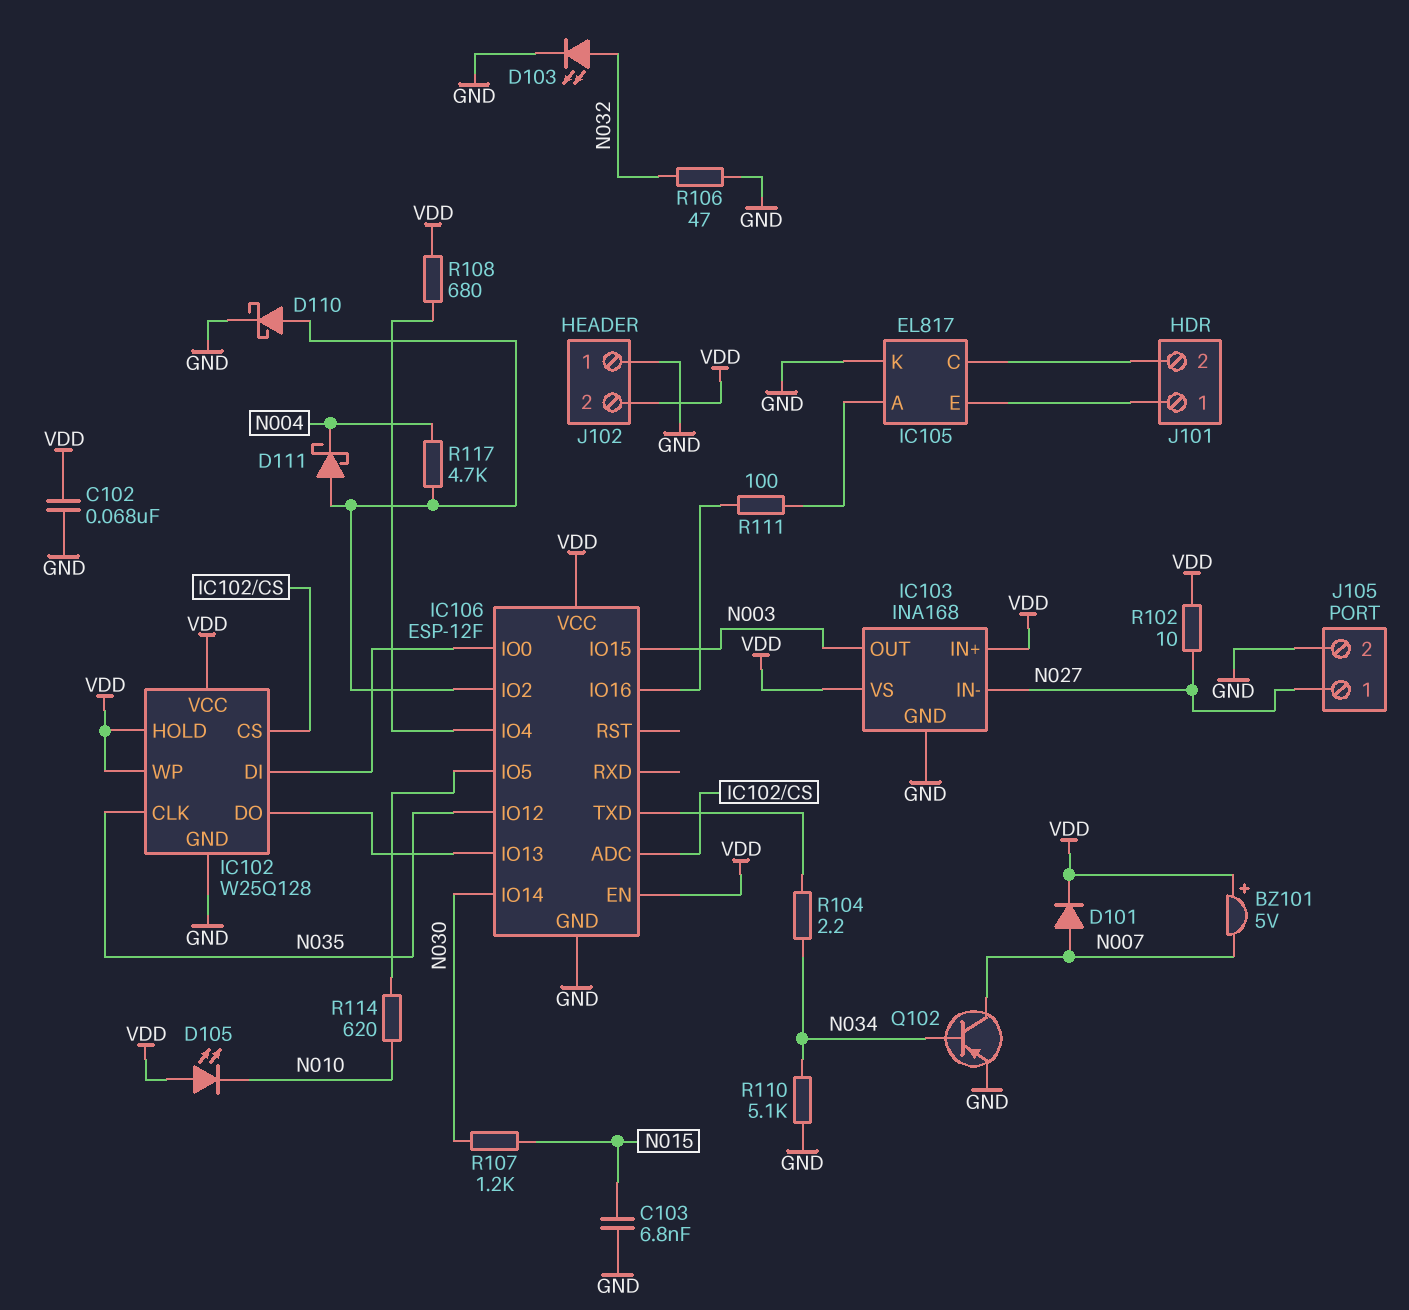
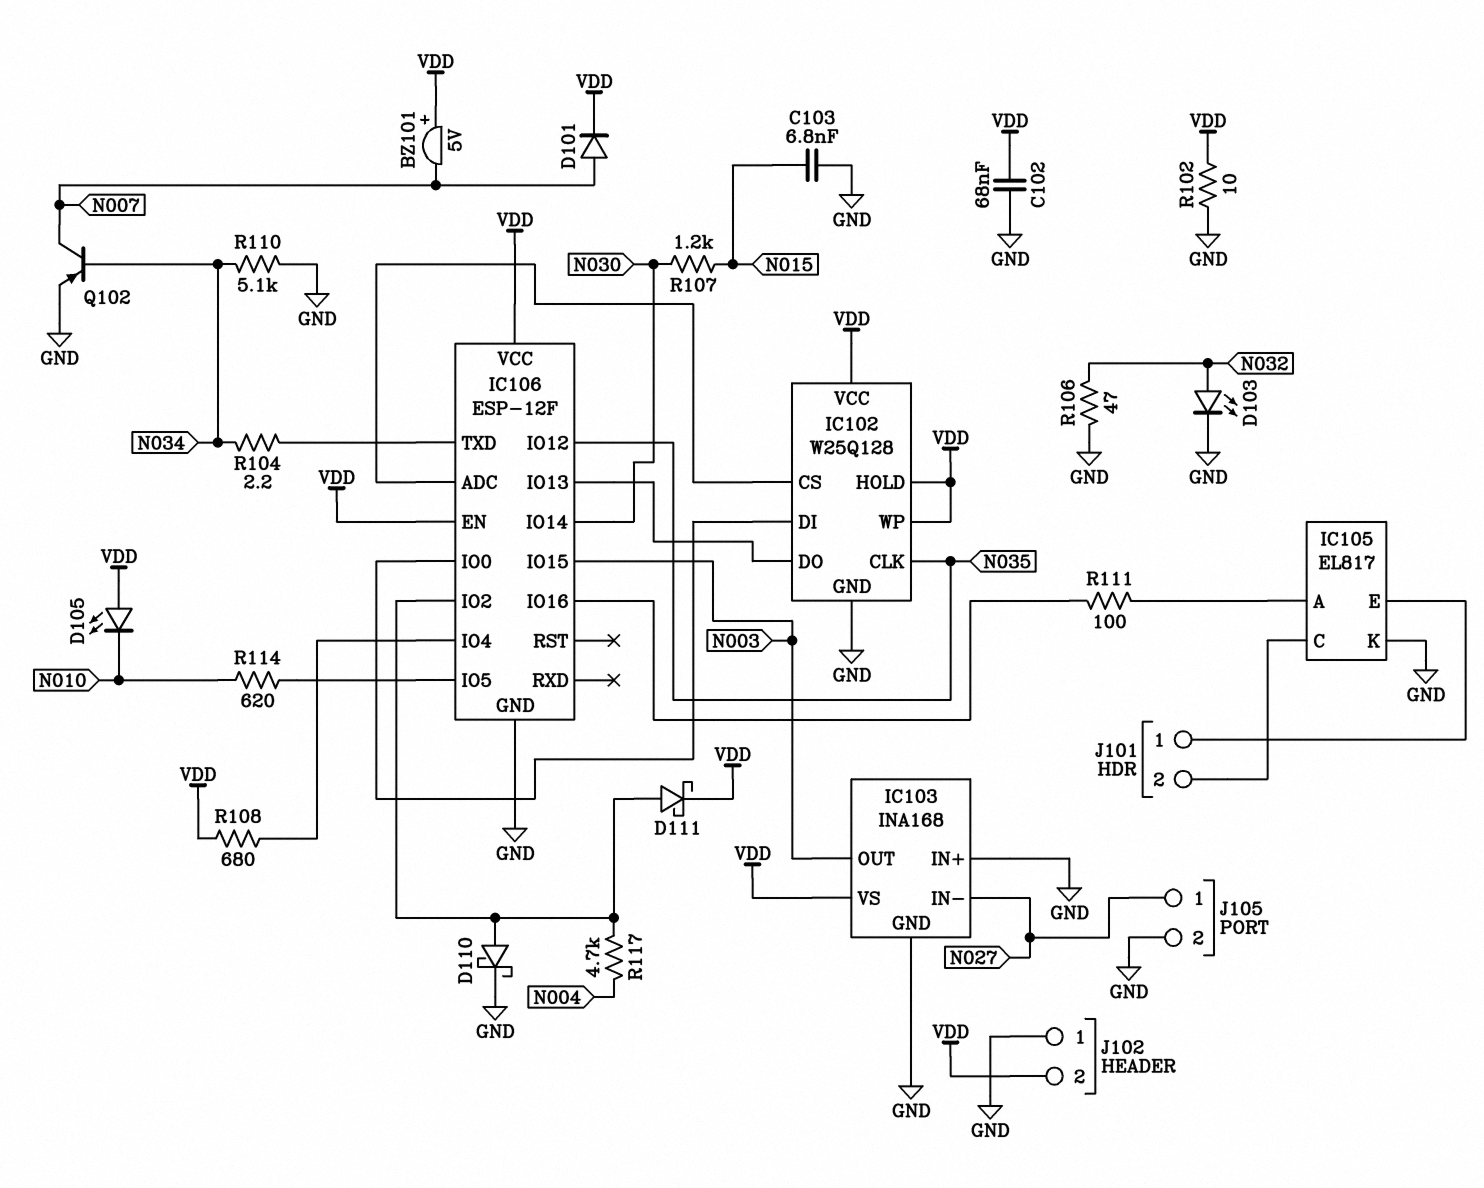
D111: schottky (A IC106/IO2, K N004) -> schottky (A IC106/IO2, K VDD)
IC103 pin IN+: VDD -> GND
R102: 10 (N027, VDD) -> 10 (GND, VDD)

